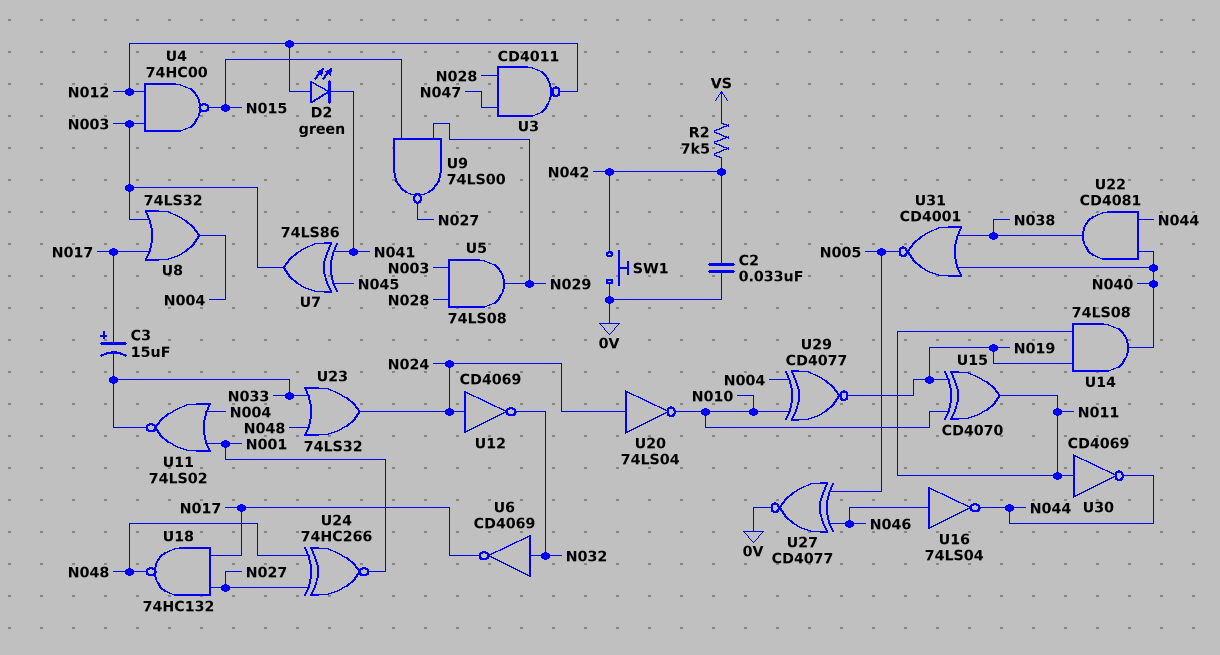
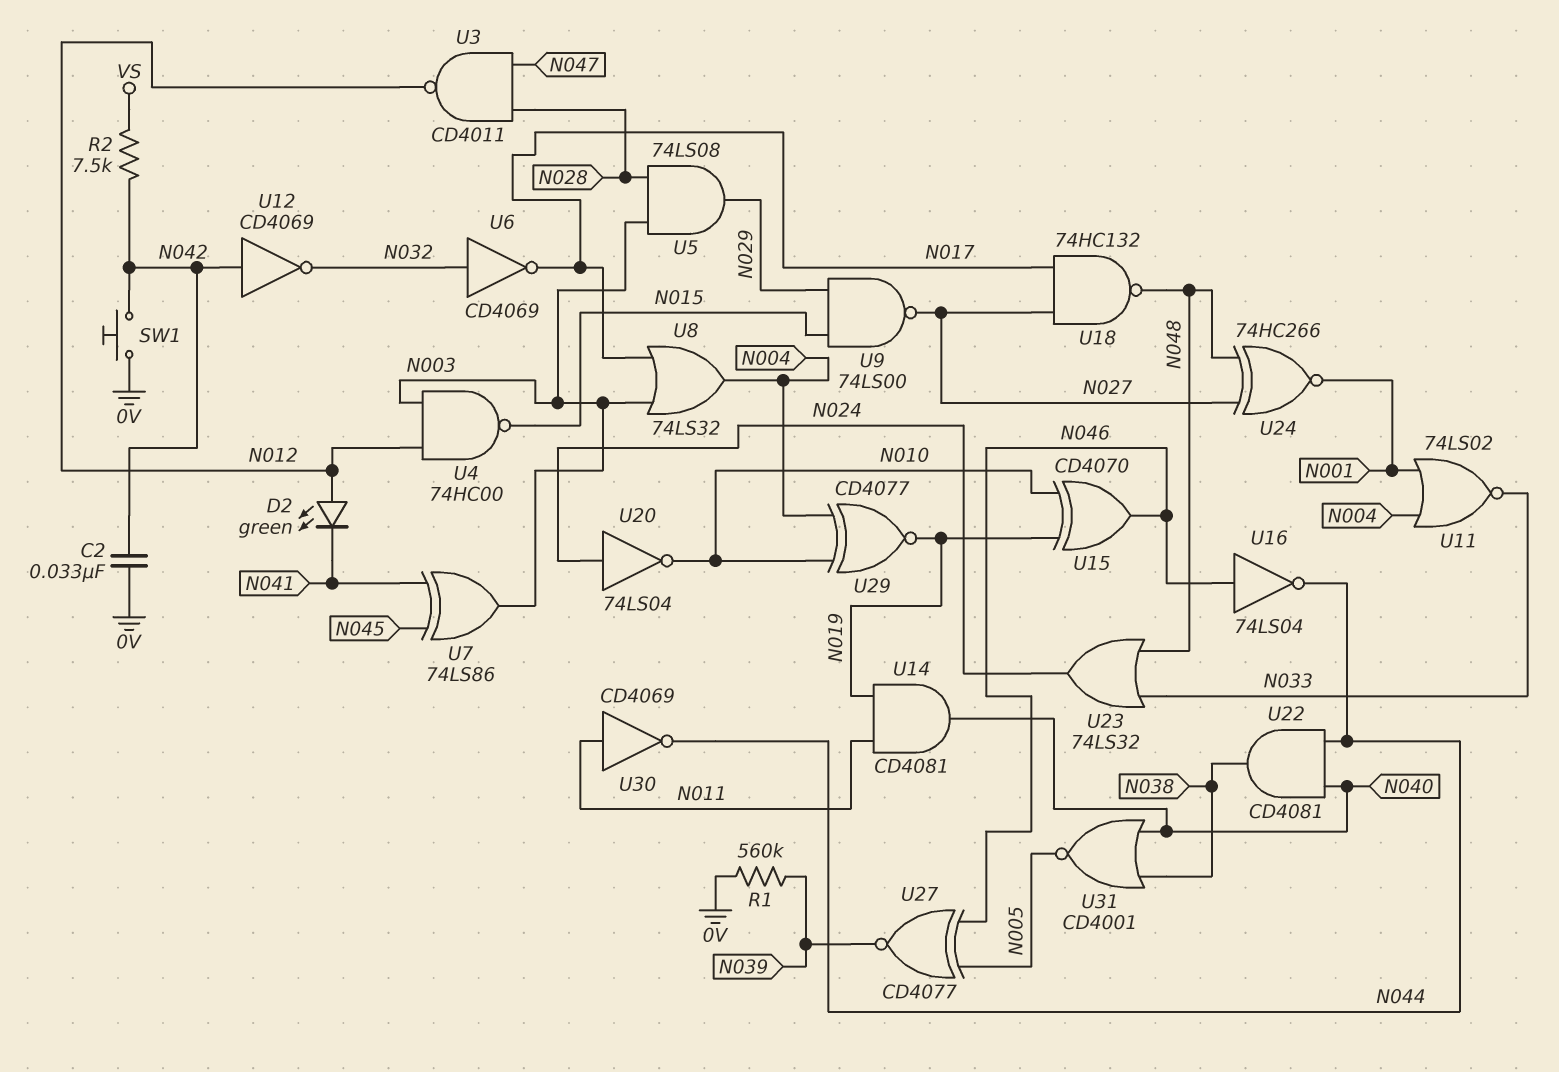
C3: 15uF (plus N017, minus N033) -> none
R1: none -> 560k (0V, N039)
U12: NOT CD4069 (in N024, out N032) -> NOT CD4069 (in N042, out N032)
U14: AND 74LS08 (in N011, in N019, out N040) -> AND CD4081 (in N011, in N019, out N040)
U15: XOR CD4070 (in N010, in N019, out N011) -> XOR CD4070 (in N010, in N019, out N046)
U27: XNOR CD4077 (in N005, in N046, out 0V) -> XNOR CD4077 (in N005, in N046, out N039)

